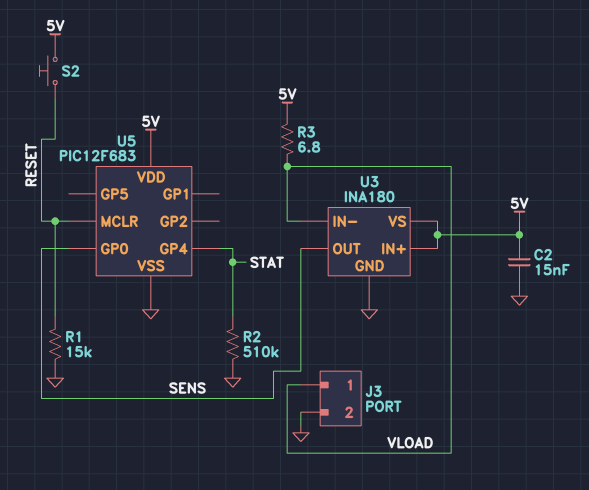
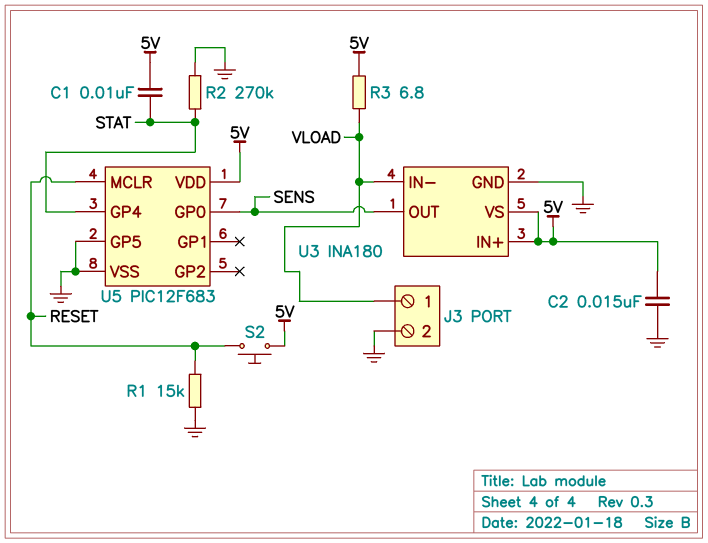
C1: none -> 10nF (5V, STAT)
R2: 510k (GND, STAT) -> 270k (GND, STAT)
U5 pin GP5: none -> GND

